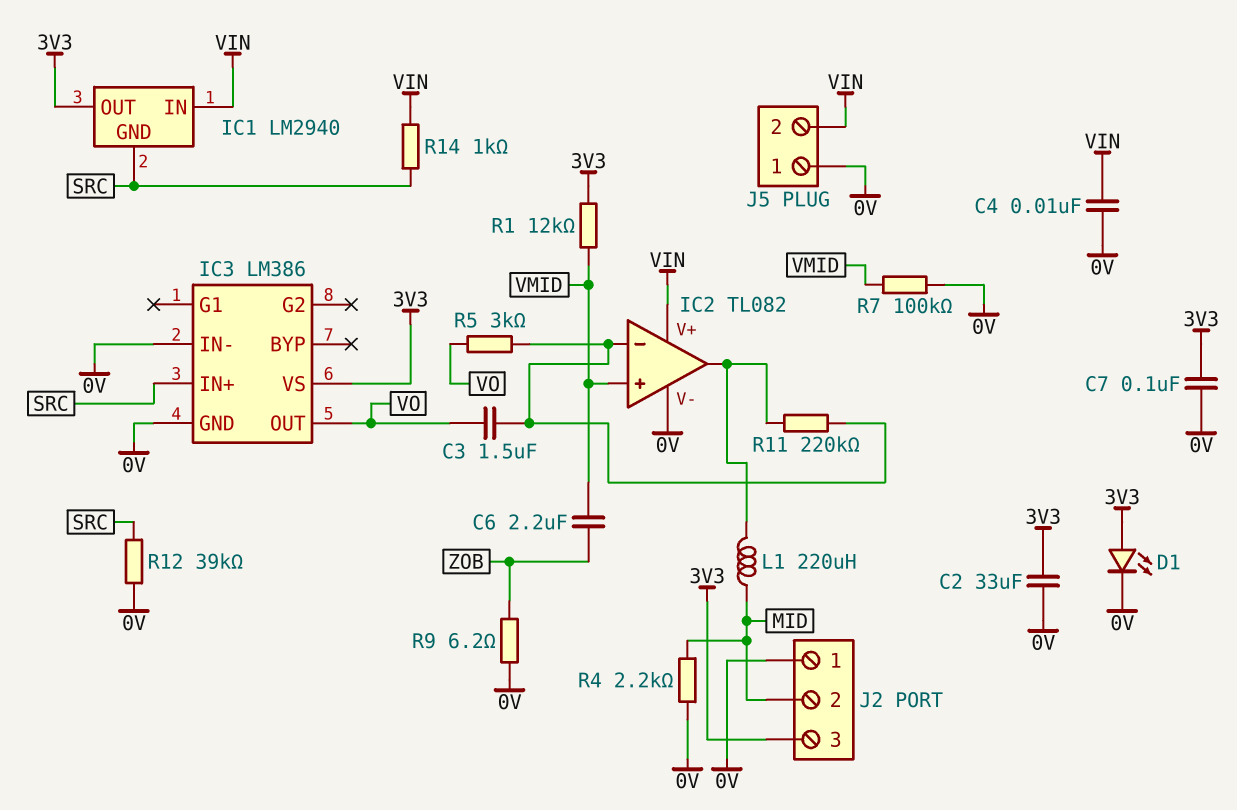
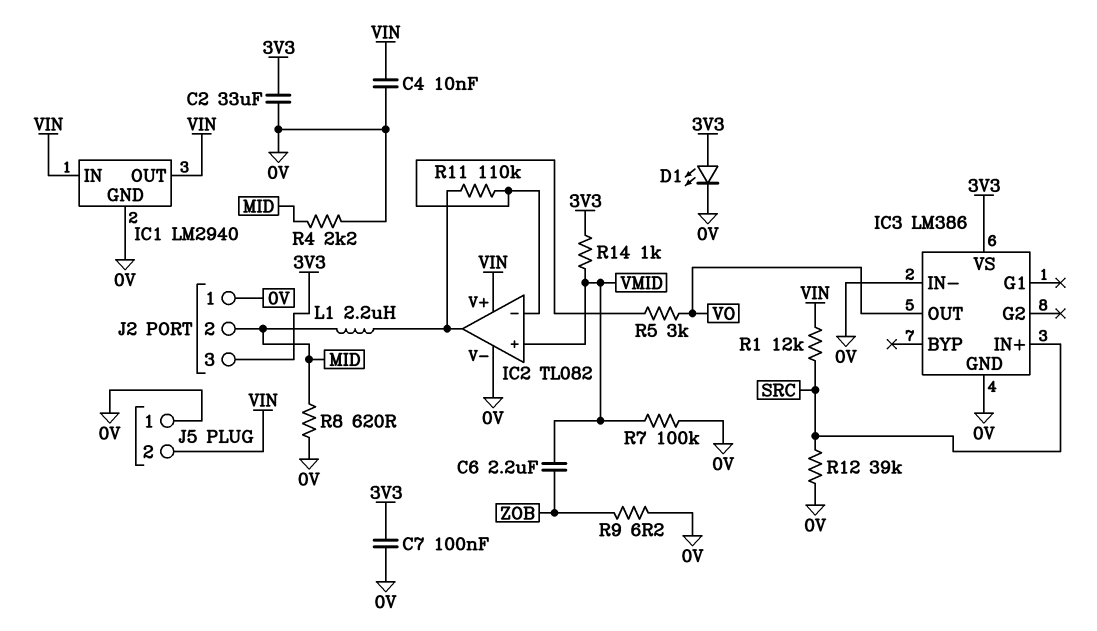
C3: 1.5uF (IC2/in-, VO) -> none
IC1 pin GND: SRC -> 0V
IC1 pin OUT: 3V3 -> VIN
L1: 220uH (IC2/out, MID) -> 2.2uH (IC2/out, MID)
R1: 12k (3V3, VMID) -> 12k (SRC, VIN)
R8: none -> 620 (0V, MID)
R11: 220k (IC2/in-, IC2/out) -> 110k (IC2/in-, IC2/out)
R14: 1k (SRC, VIN) -> 1k (3V3, VMID)

